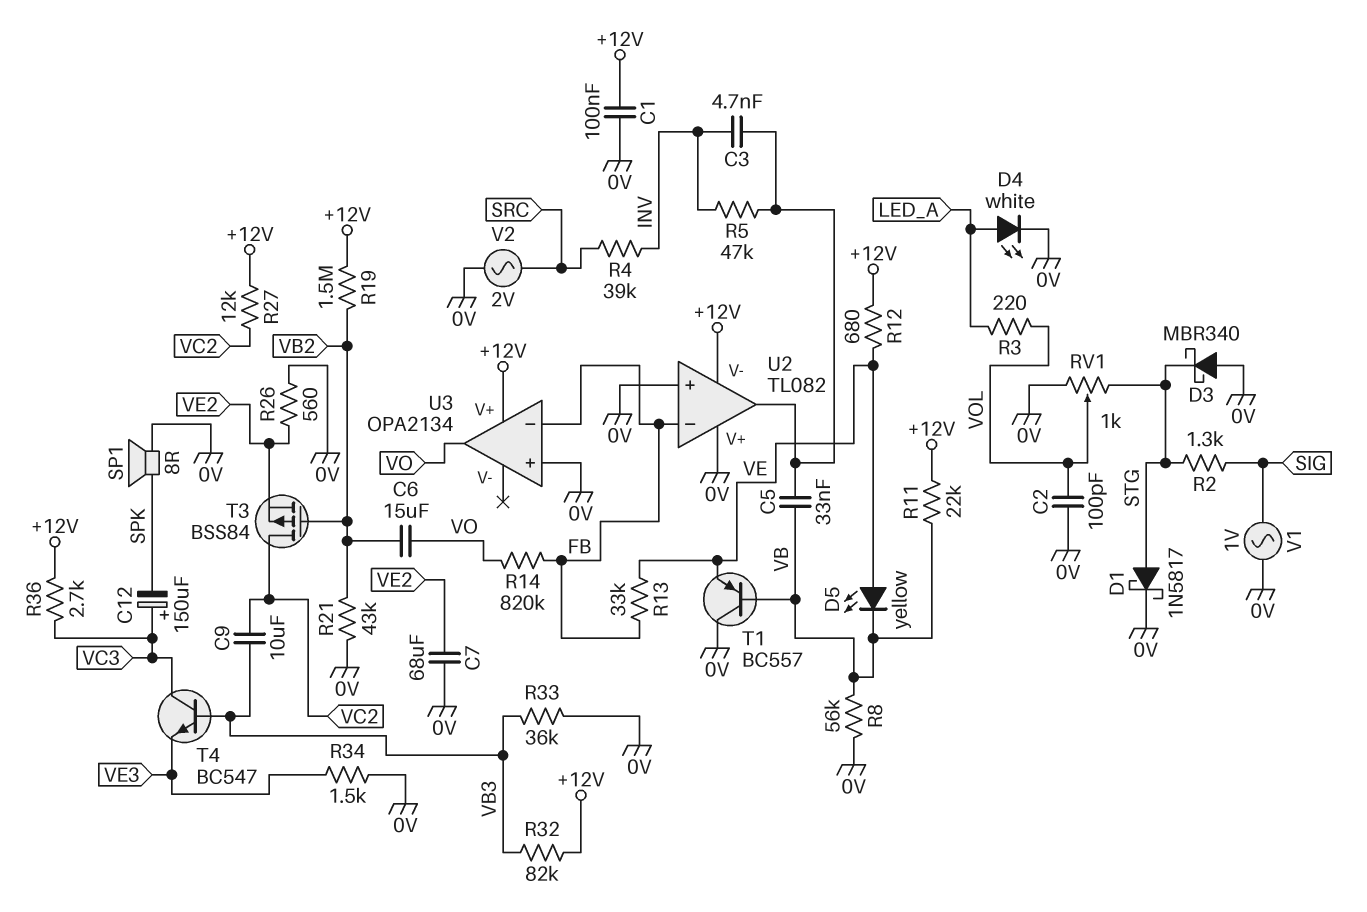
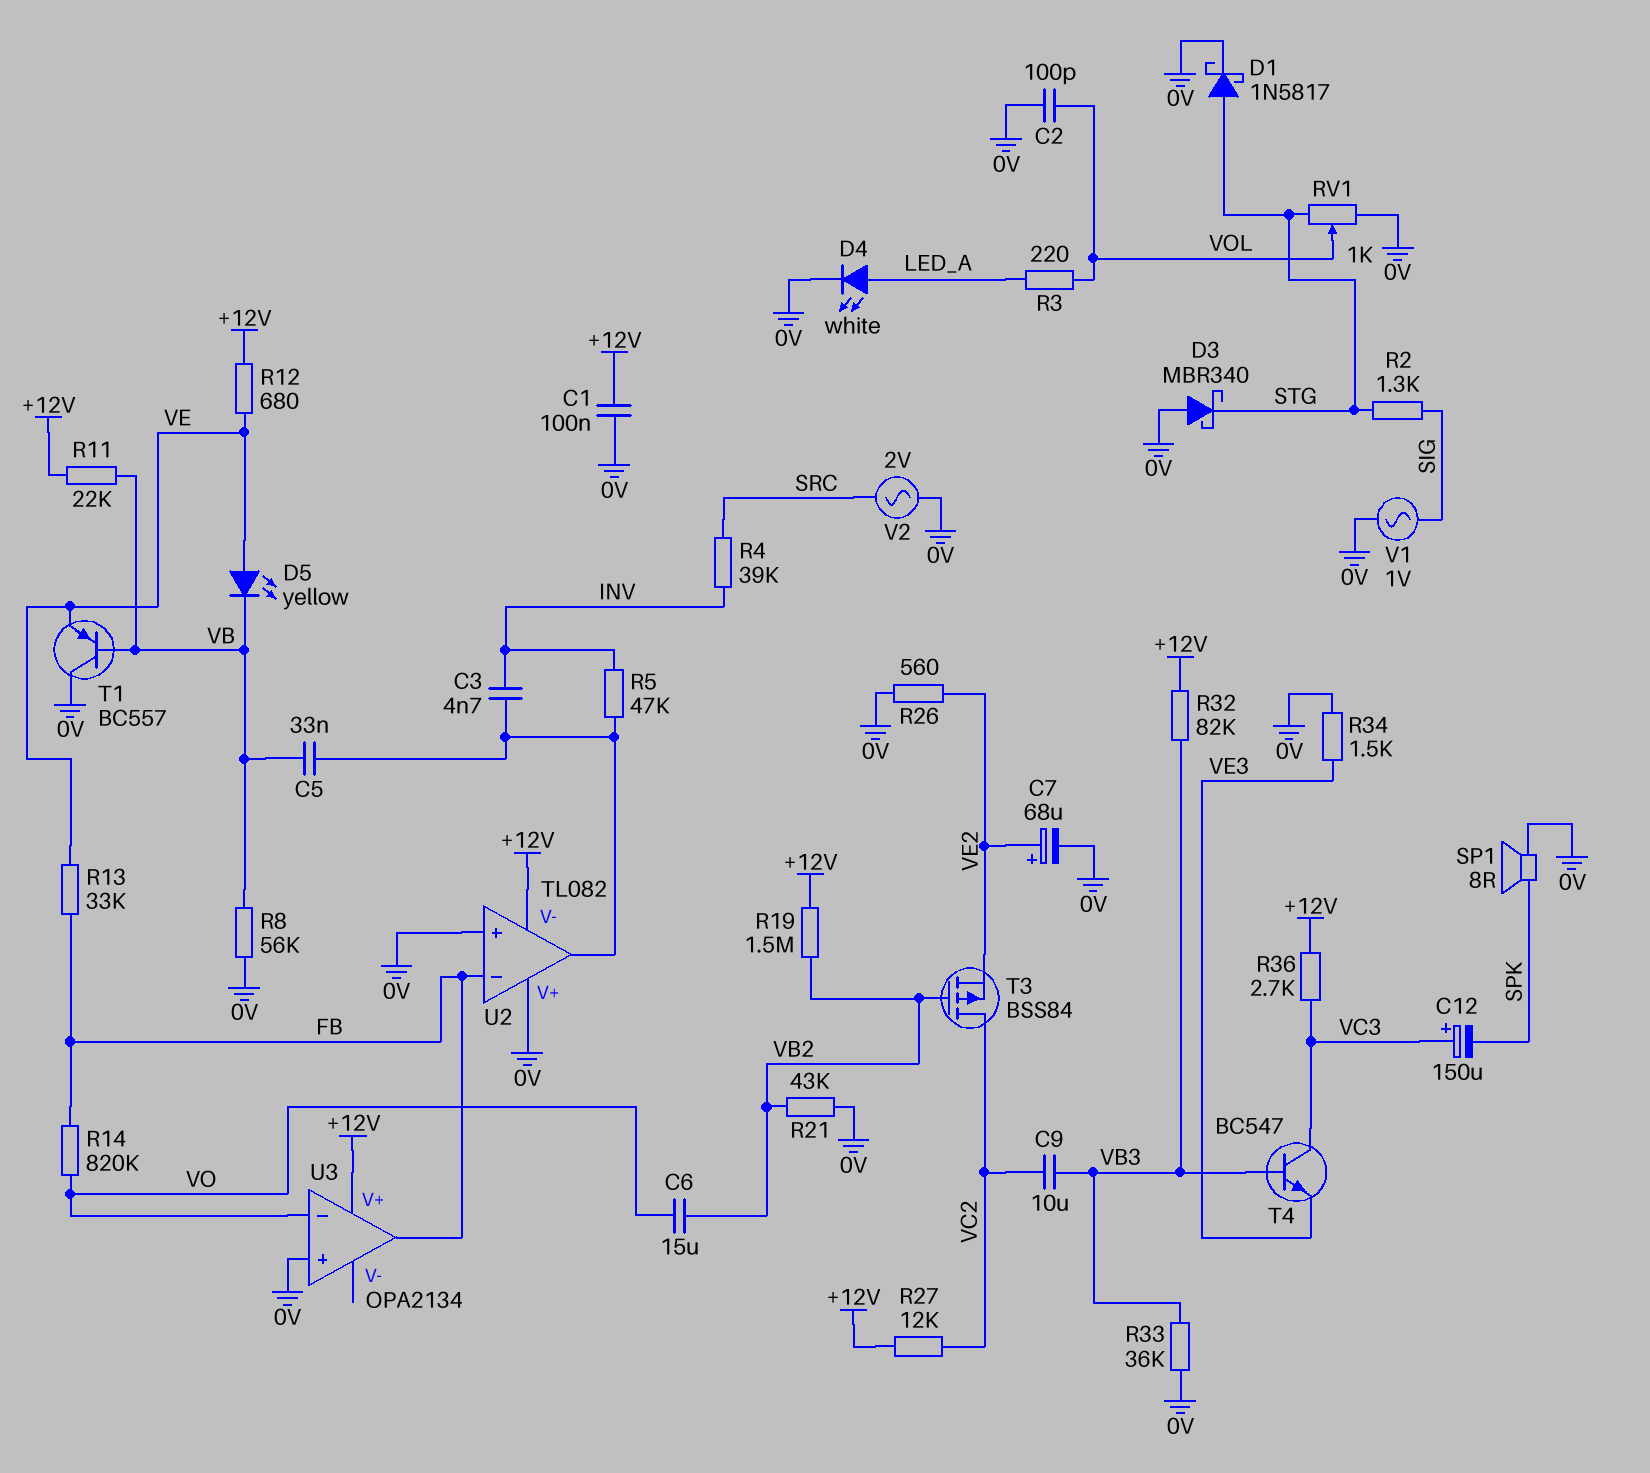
C7: 68uF (0V, VE2) -> 68uF (plus VE2, minus 0V)
U3 pin in-: FB -> VO
U3 pin out: VO -> FB

